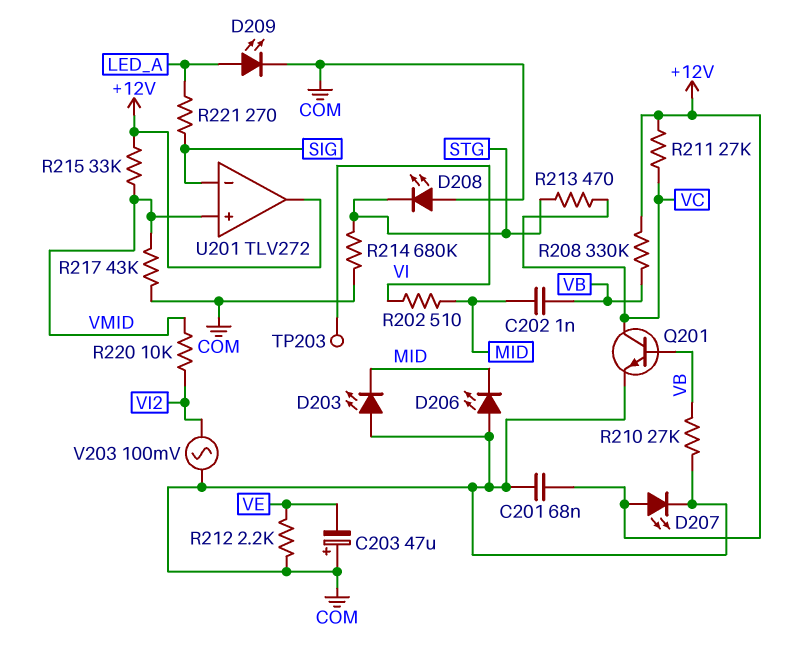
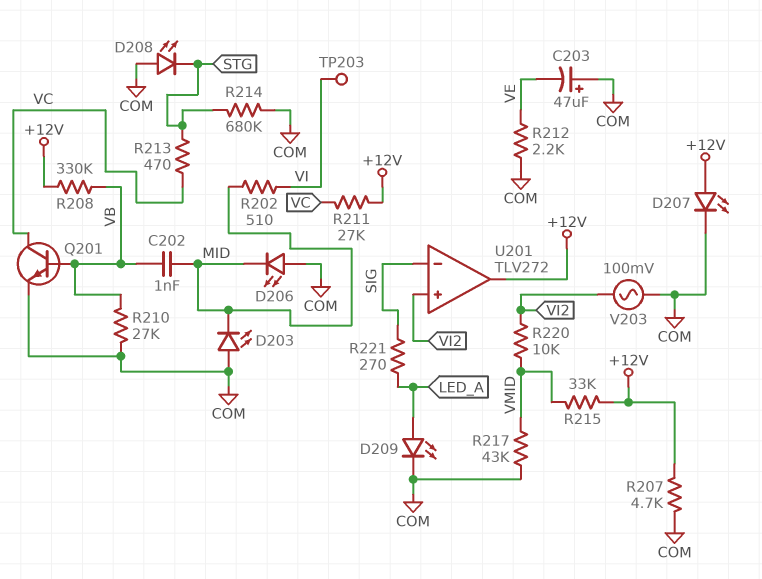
C201: 68nF (+12V, COM) -> none
R207: none -> 4.7k (+12V, COM)
U201 pin in+: VMID -> VI2

